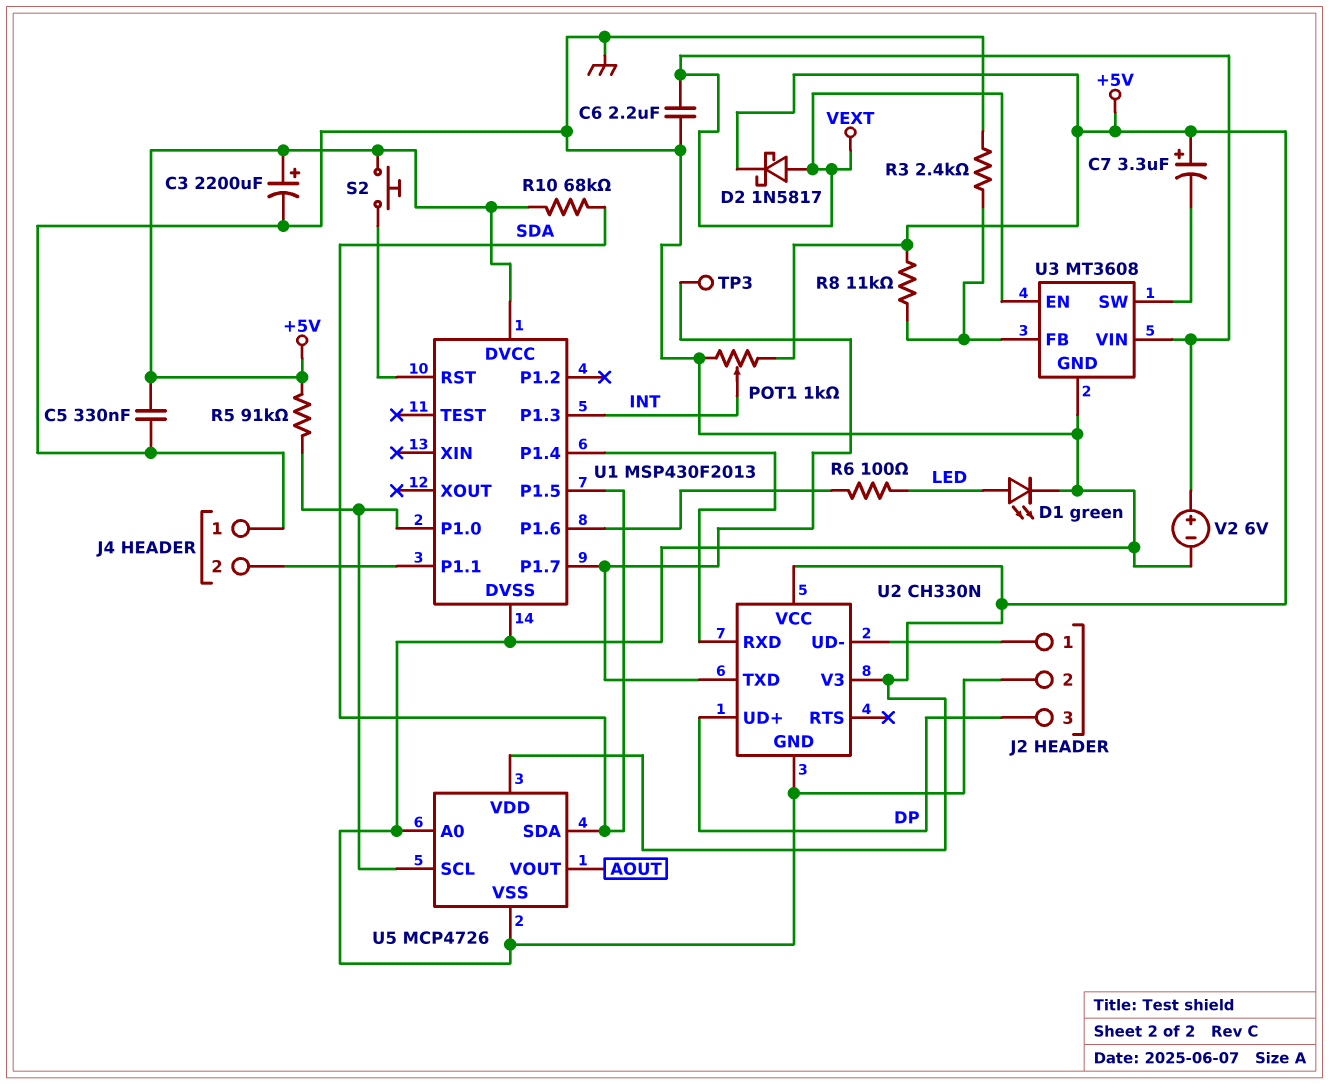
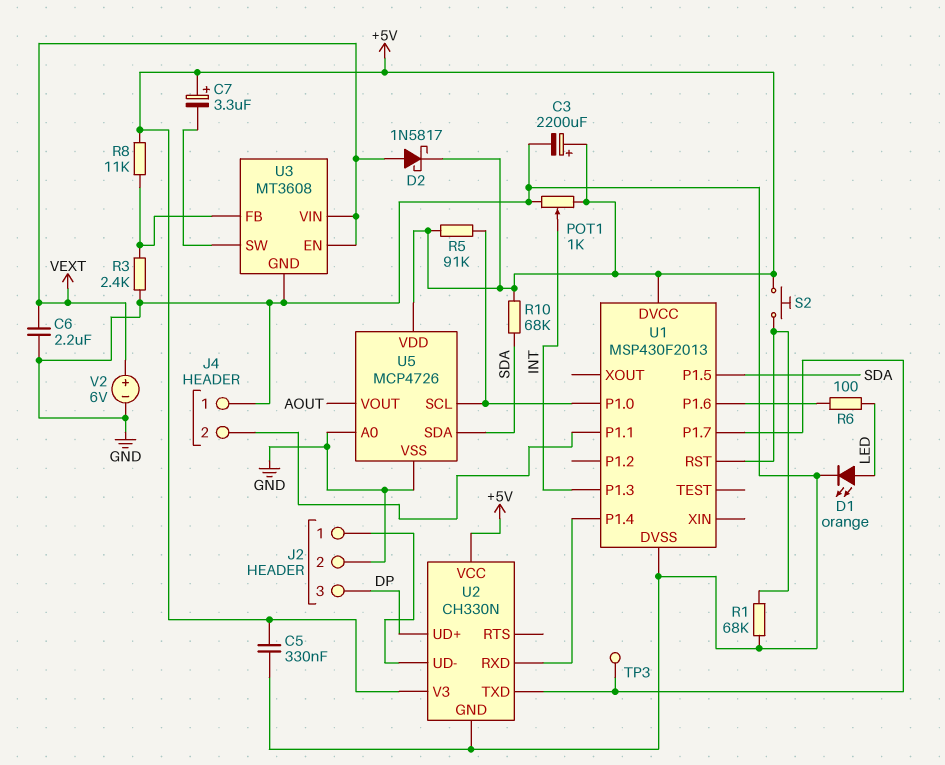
D1: LED green (A LED, K GND) -> LED orange (A LED, K GND)
R1: none -> 68k (GND, U1/RST)

